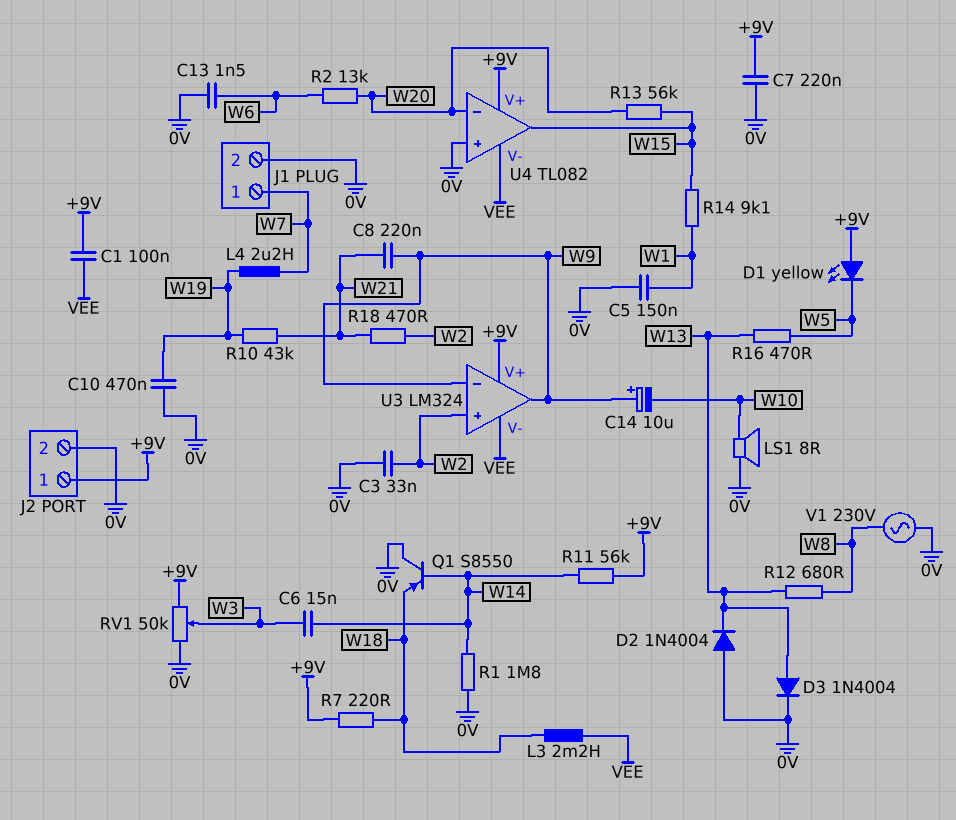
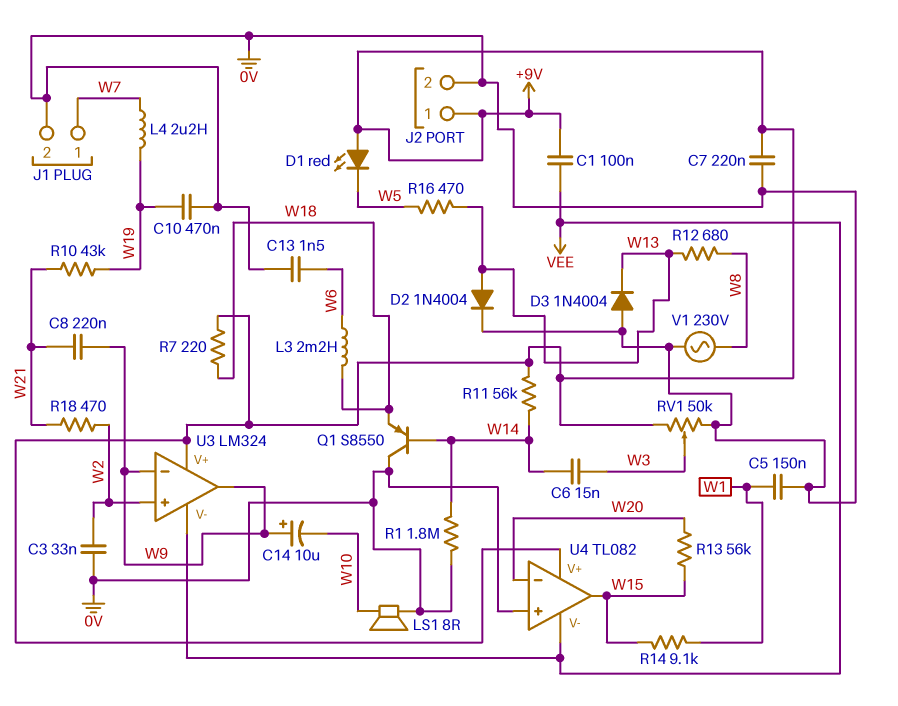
D1: LED yellow (A +9V, K W5) -> LED red (A +9V, K W5)
D2: diode 1N4004 (A 0V, K W13) -> diode 1N4004 (A W13, K 0V)
D3: diode 1N4004 (A W13, K 0V) -> diode 1N4004 (A 0V, K W13)
L3: 2.2mH (VEE, W18) -> 2.2mH (W6, W18)
R2: 13k (W6, W20) -> none

